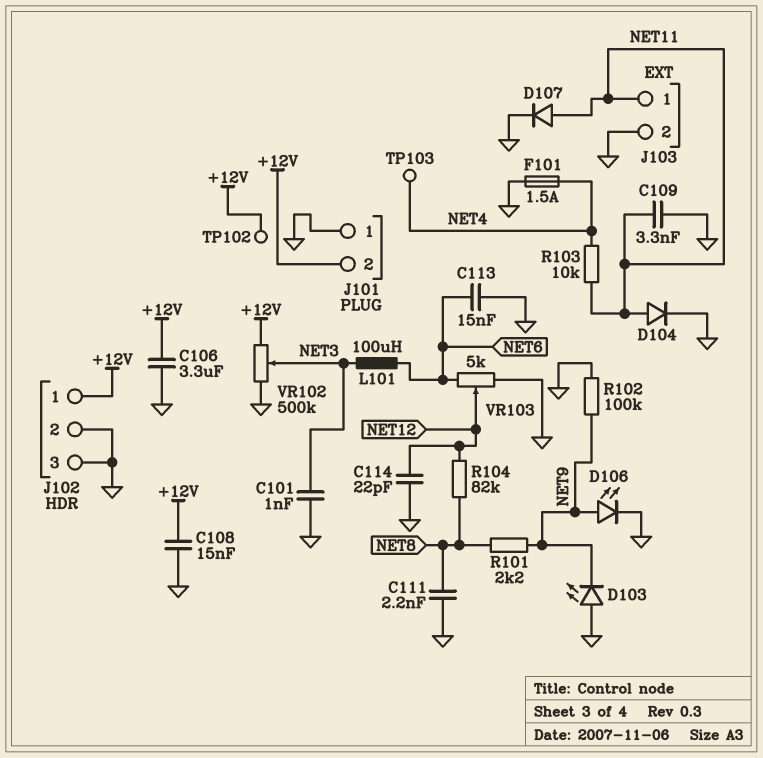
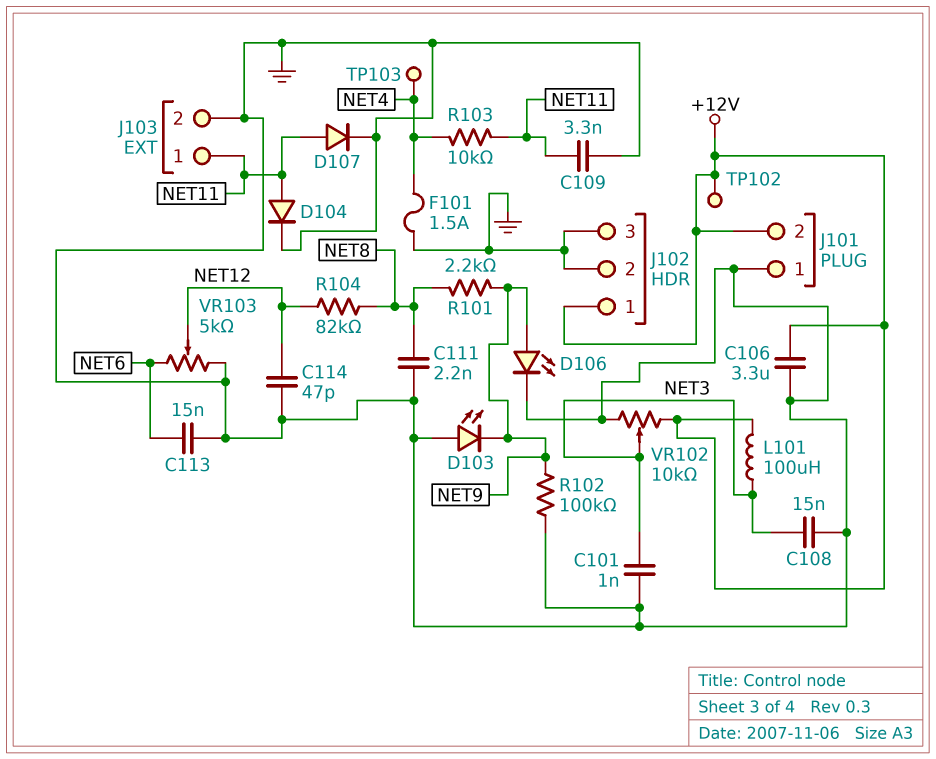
C108: 15nF (+12V, GND) -> 15nF (GND, NET3)
C114: 22pF (GND, NET12) -> 47pF (GND, NET12)
L101: 100uH (NET3, NET6) -> 100uH (+12V, NET3)
VR102: 500k (+12V, GND, wiper NET3) -> 10k (+12V, GND, wiper NET3)

